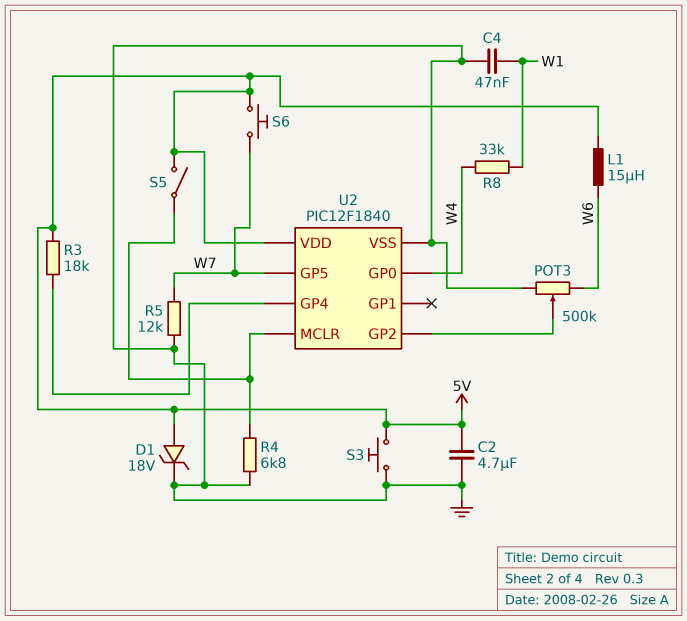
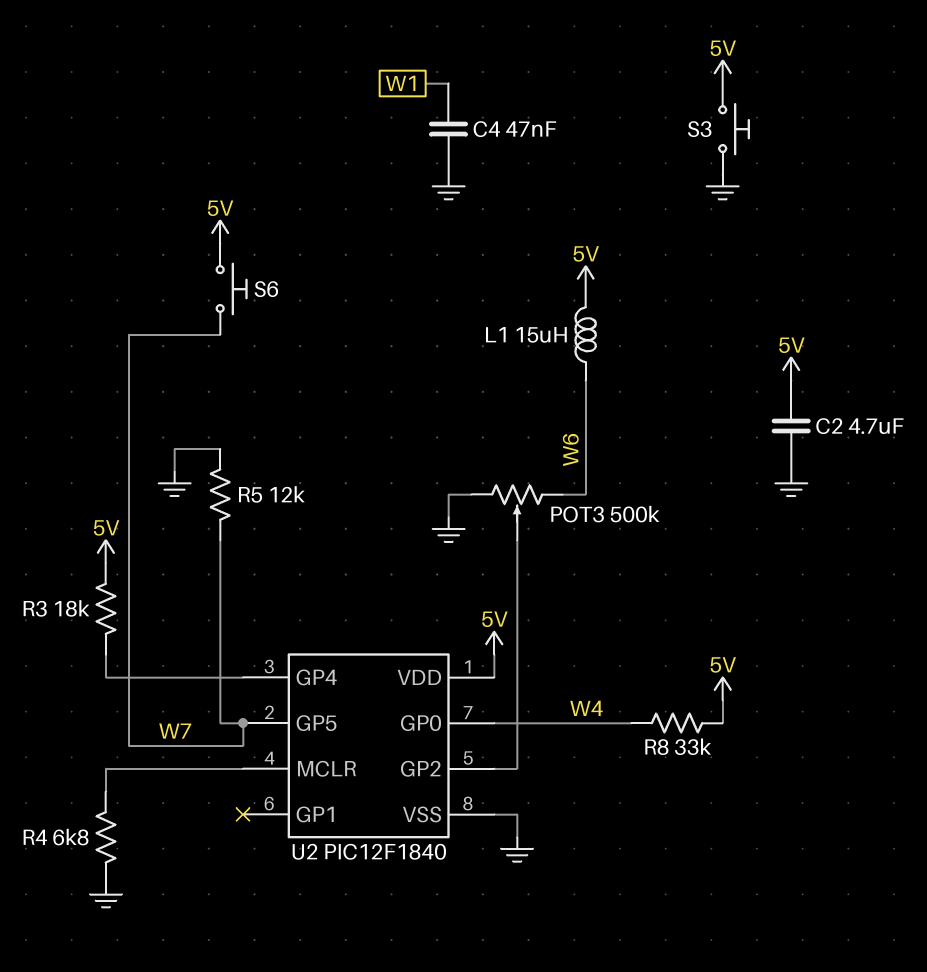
D1: zener 18V (A 5V, K GND) -> none
R8: 33k (W1, W4) -> 33k (5V, W4)
S5: switch (5V, U2/MCLR) -> none

